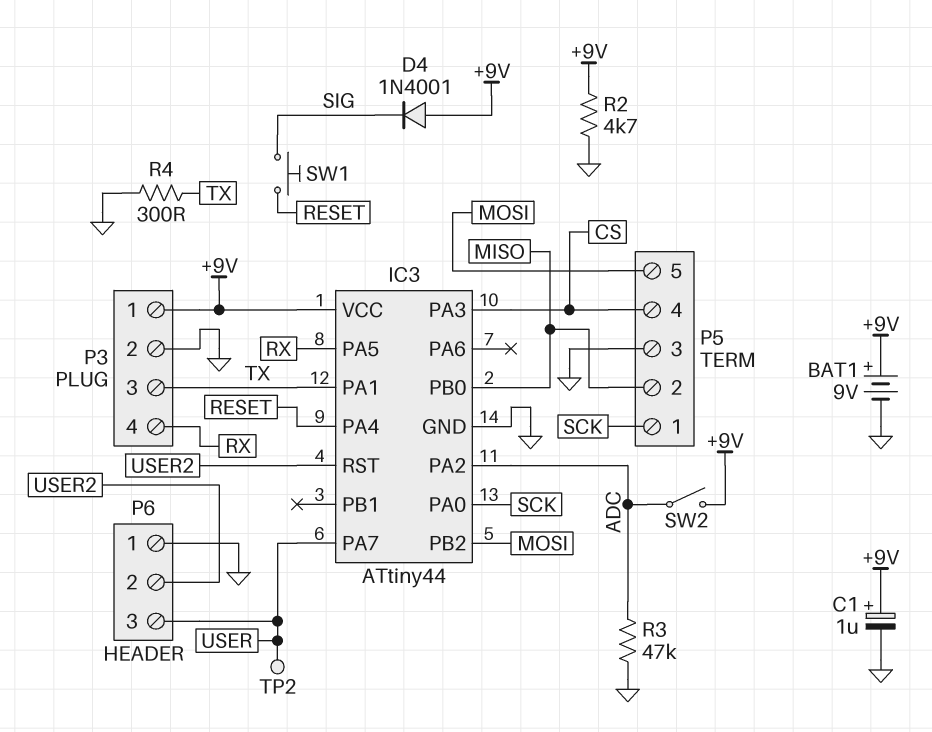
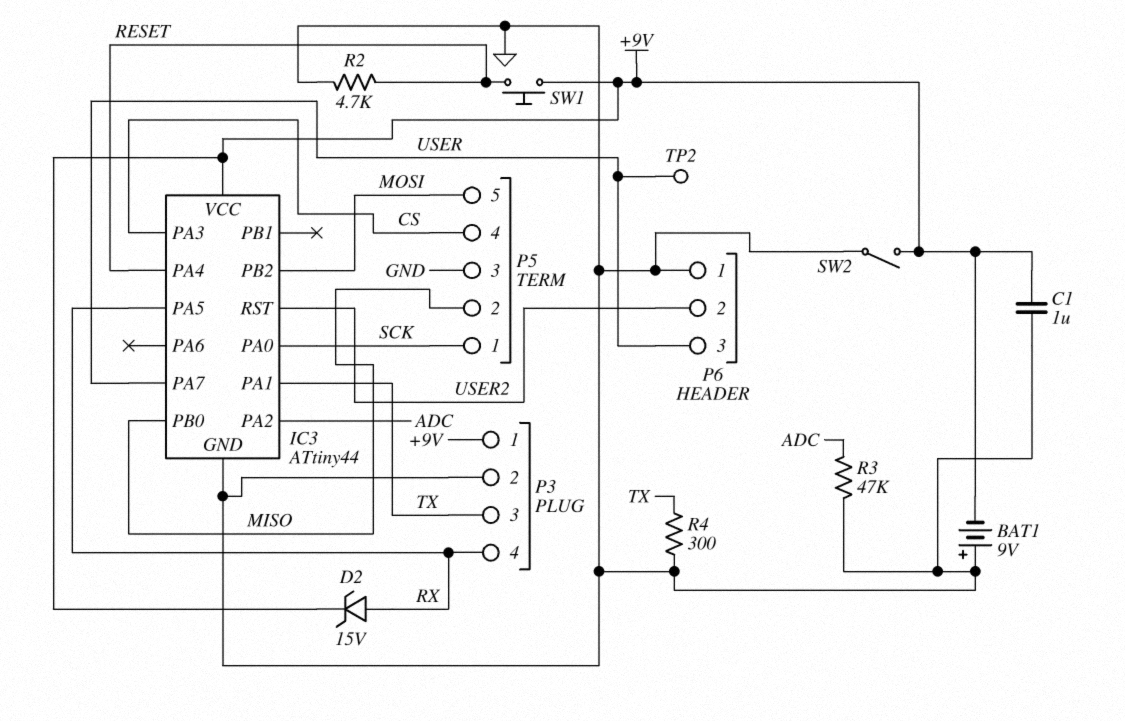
BAT1: 9V (plus +9V, minus GND) -> 9V (plus GND, minus +9V)
C1: 1uF (plus +9V, minus GND) -> 1uF (+9V, GND)
D2: none -> zener 15V (A RX, K +9V)
D4: diode 1N4001 (A +9V, K SIG) -> none
R2: 4.7k (+9V, GND) -> 4.7k (GND, RESET)
SW1: button (RESET, SIG) -> button (+9V, RESET)
SW2: switch (+9V, ADC) -> switch (+9V, GND)

